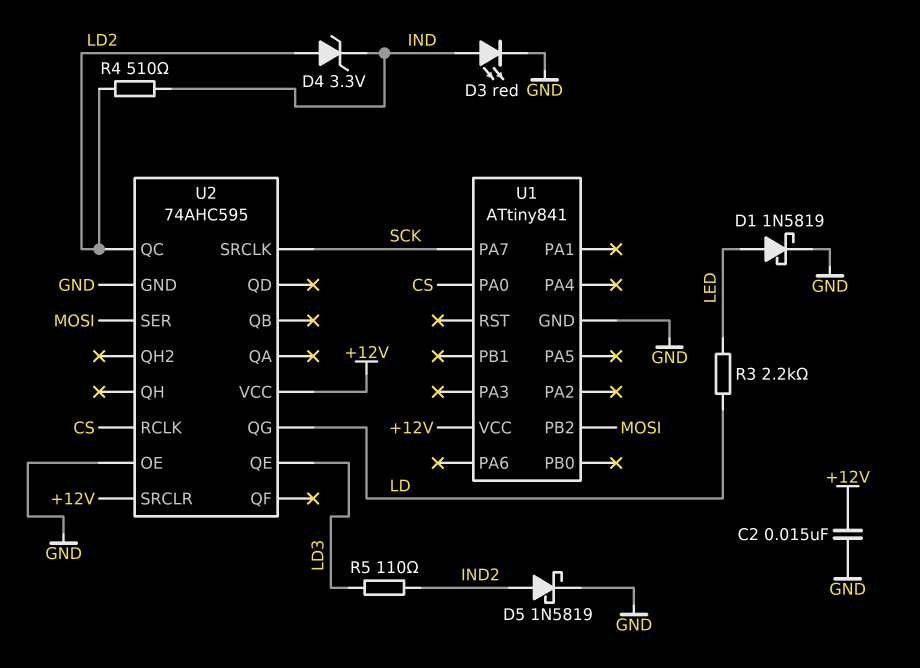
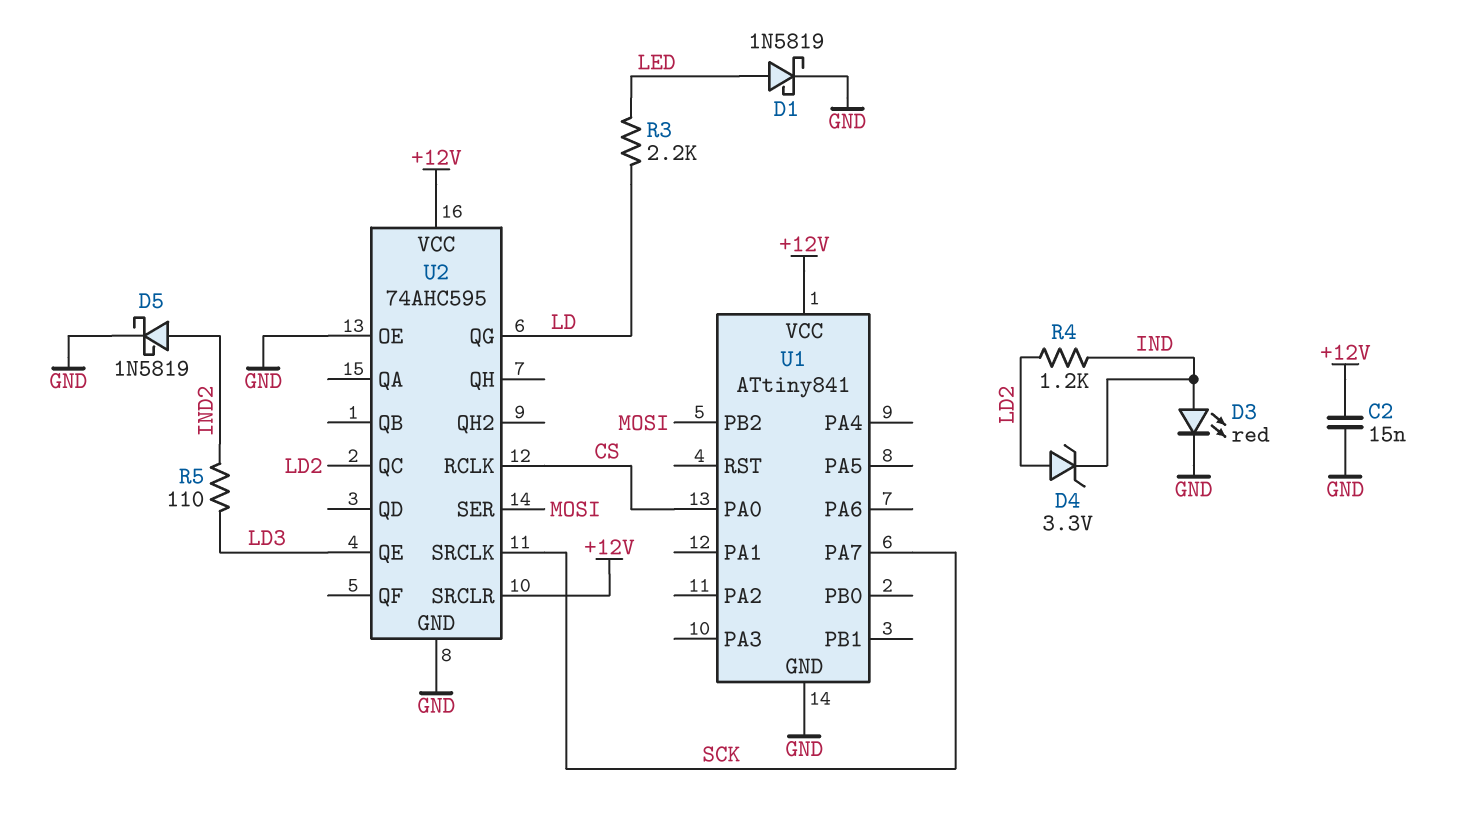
R4: 510 (IND, LD2) -> 1.2k (IND, LD2)

